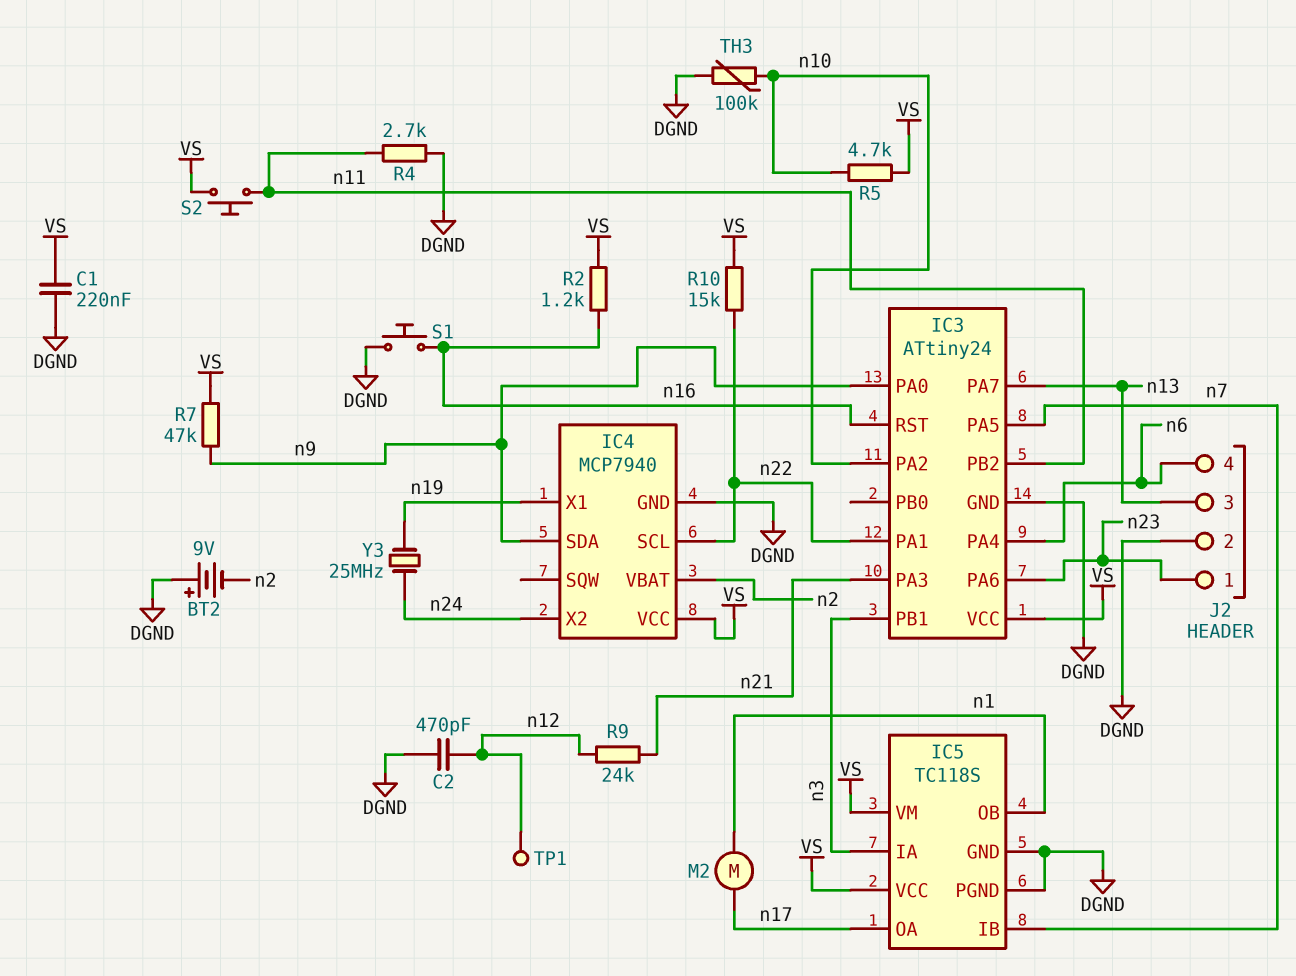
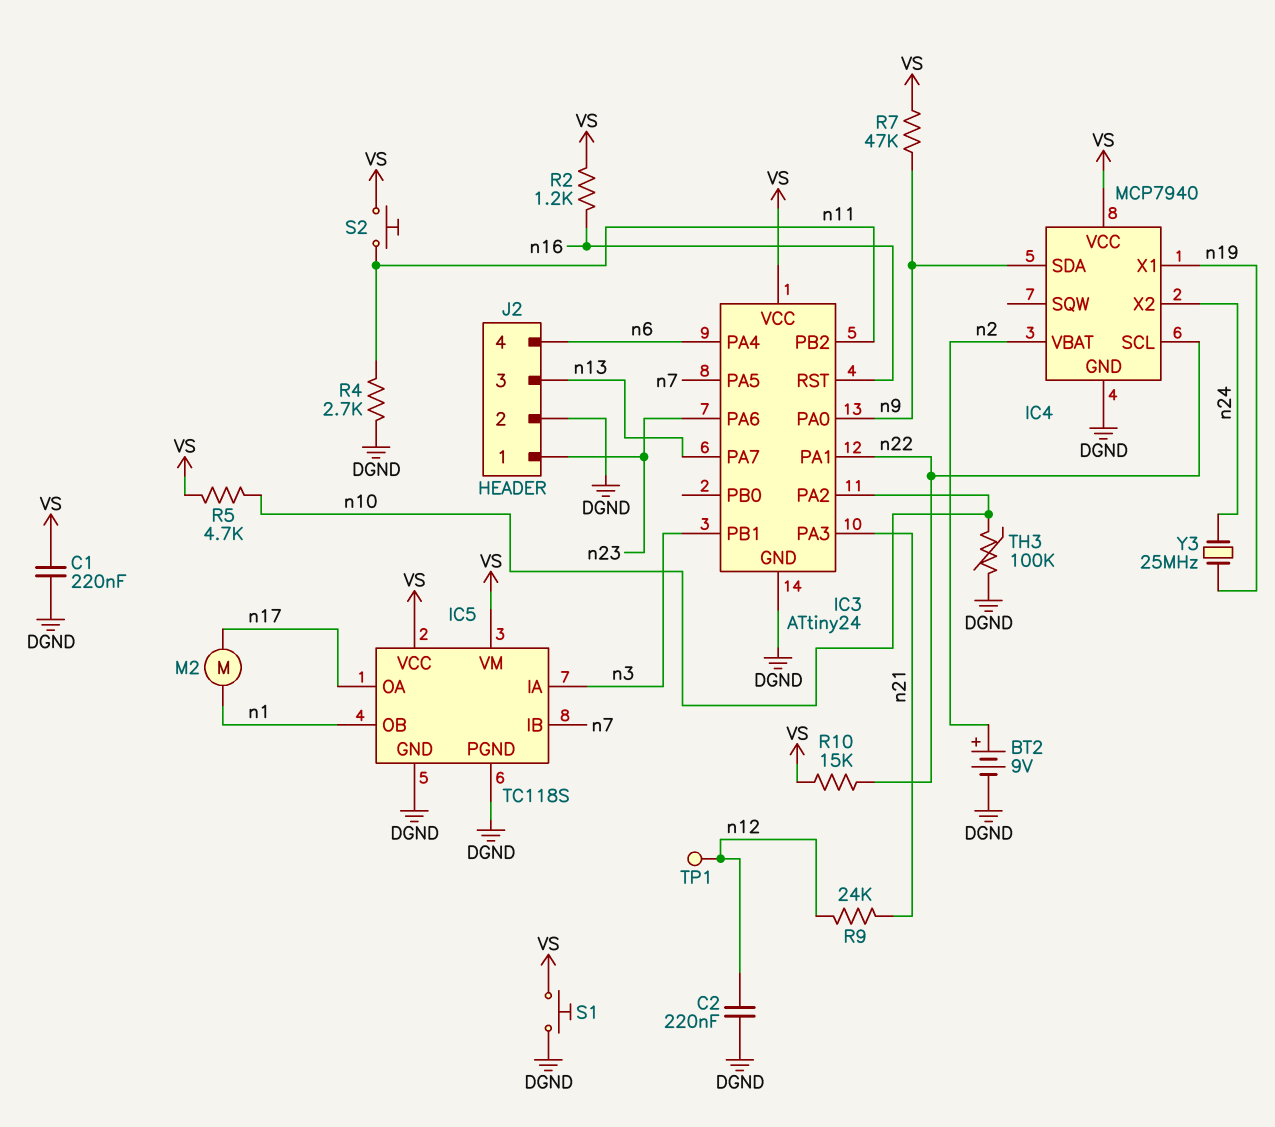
BT2: 9V (plus DGND, minus n2) -> 9V (plus n2, minus DGND)
C2: 470pF (DGND, n12) -> 220nF (DGND, n12)
S1: button (DGND, n16) -> button (DGND, VS)

